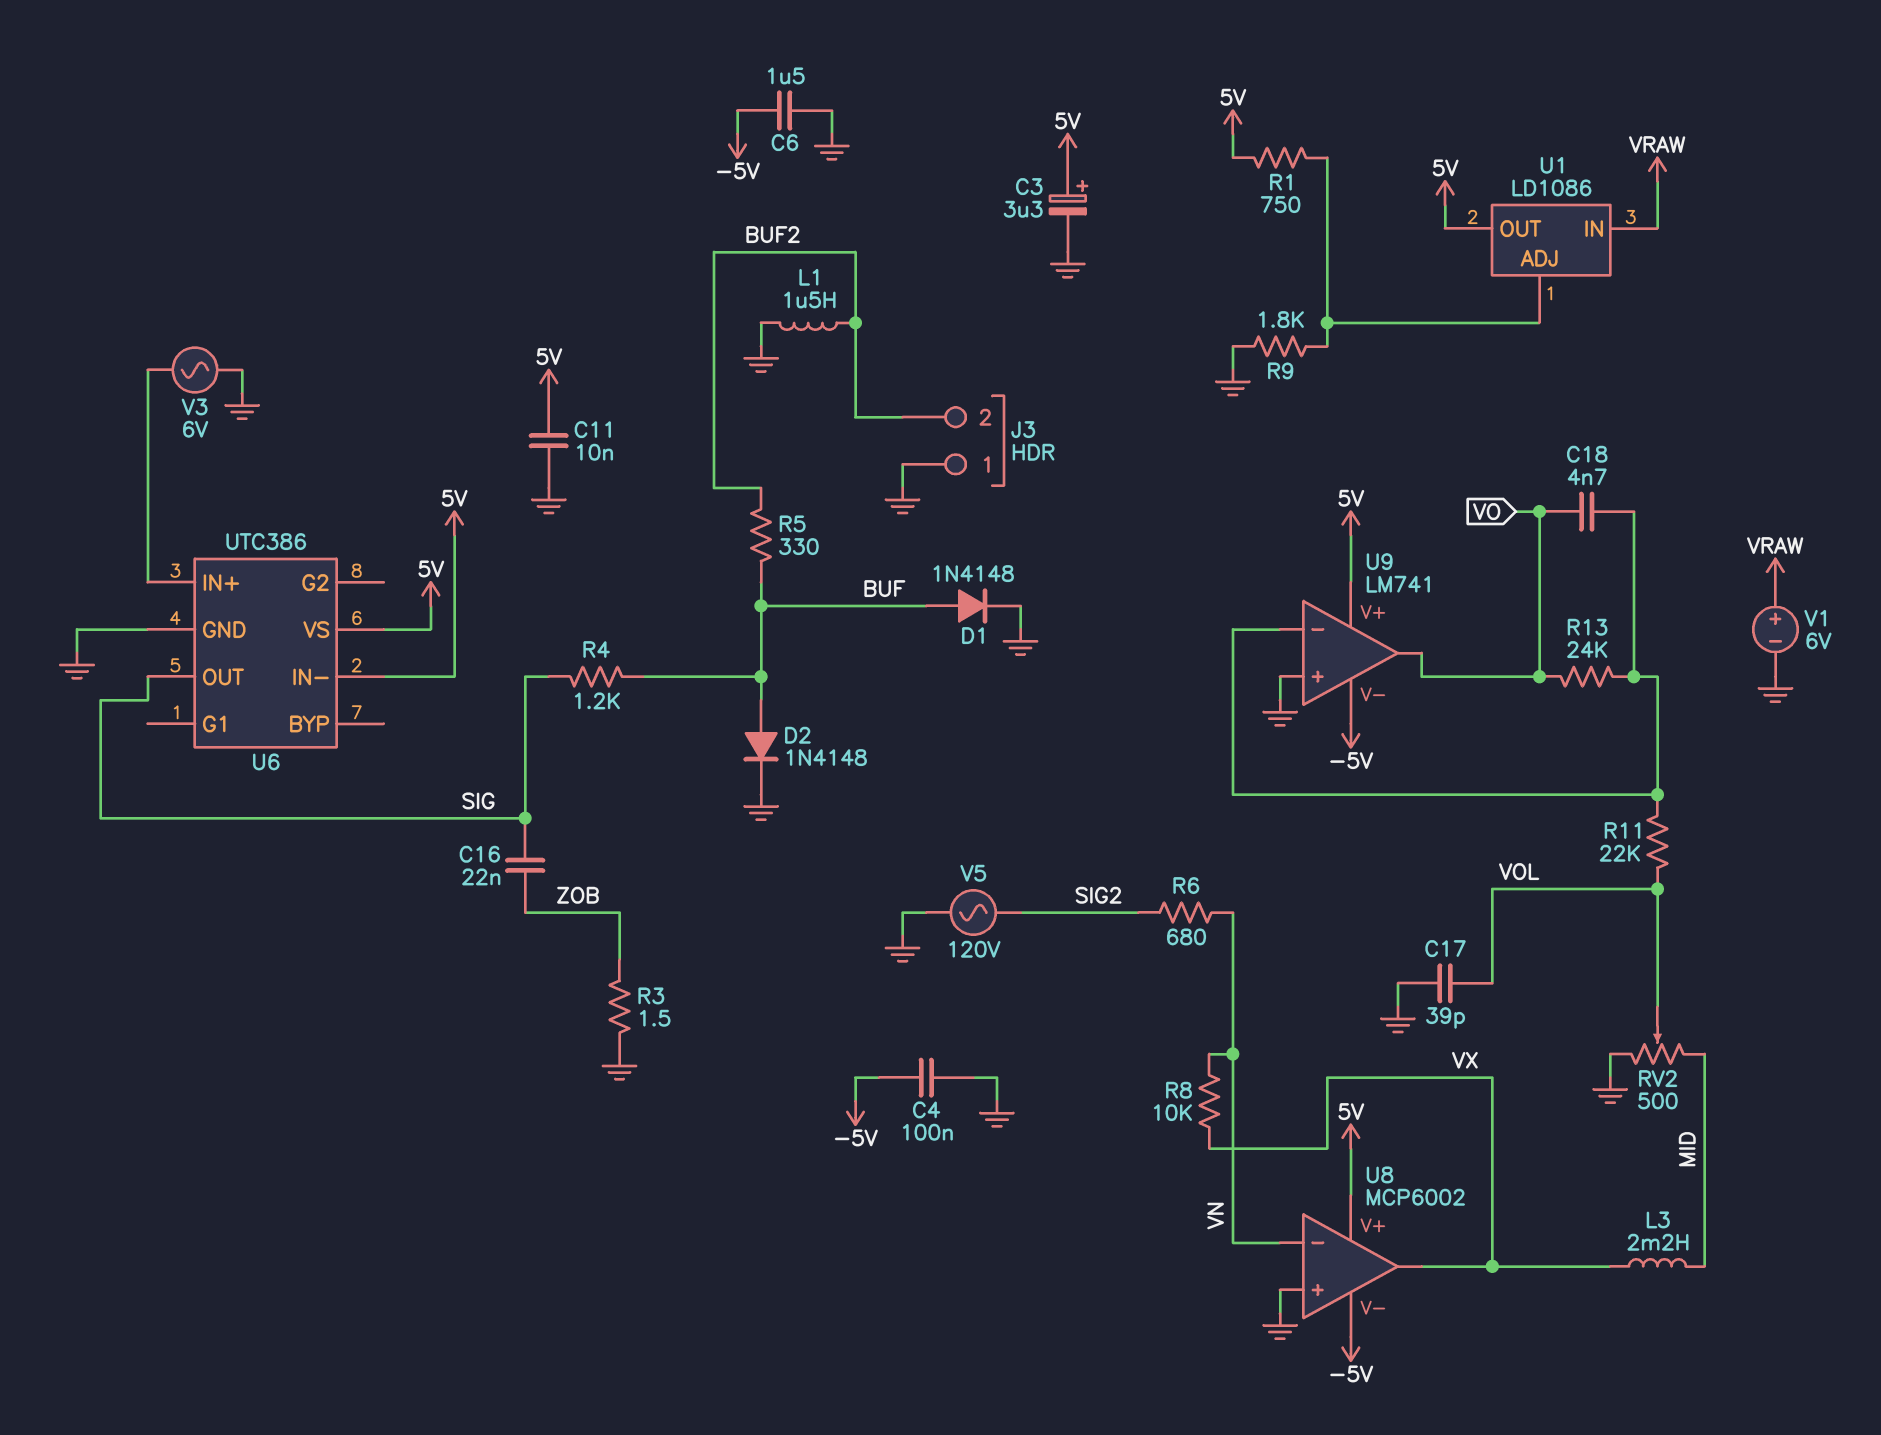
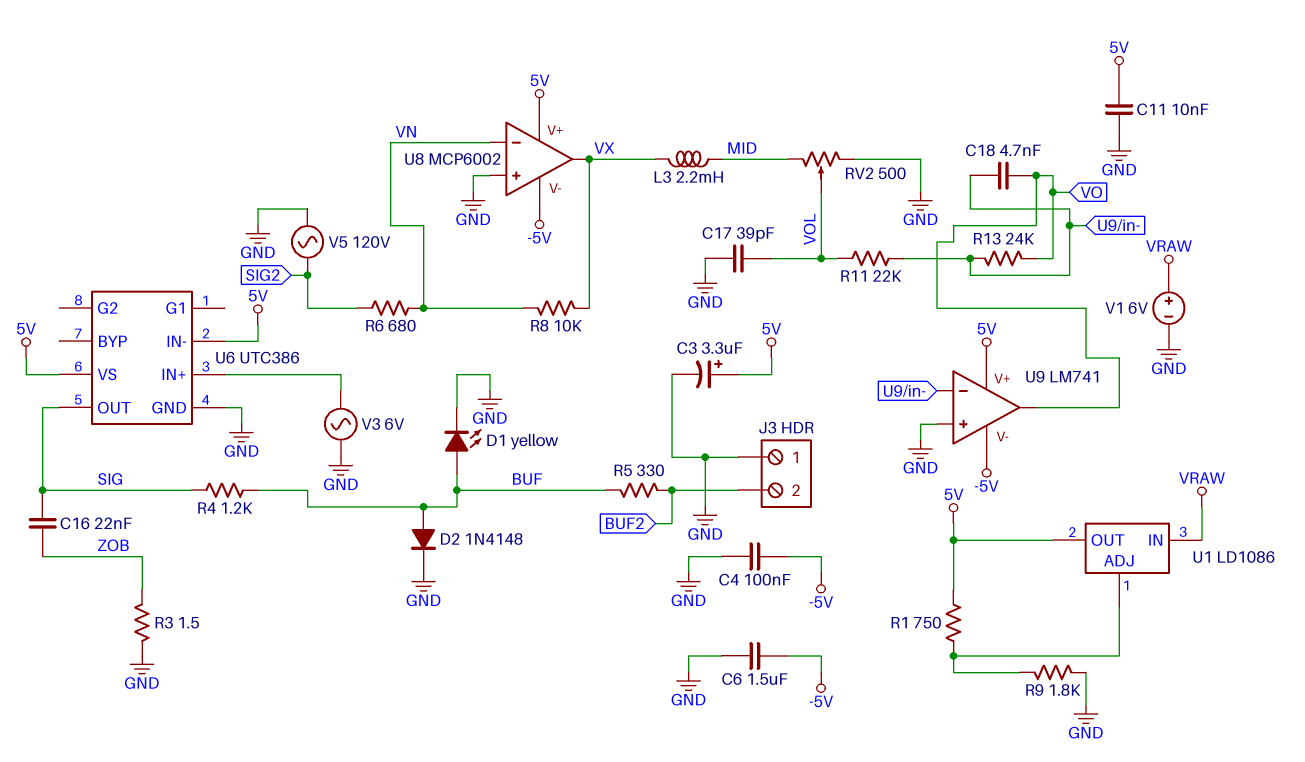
D1: diode 1N4148 (A BUF, K GND) -> LED yellow (A BUF, K GND)
L1: 1.5uH (BUF2, GND) -> none

